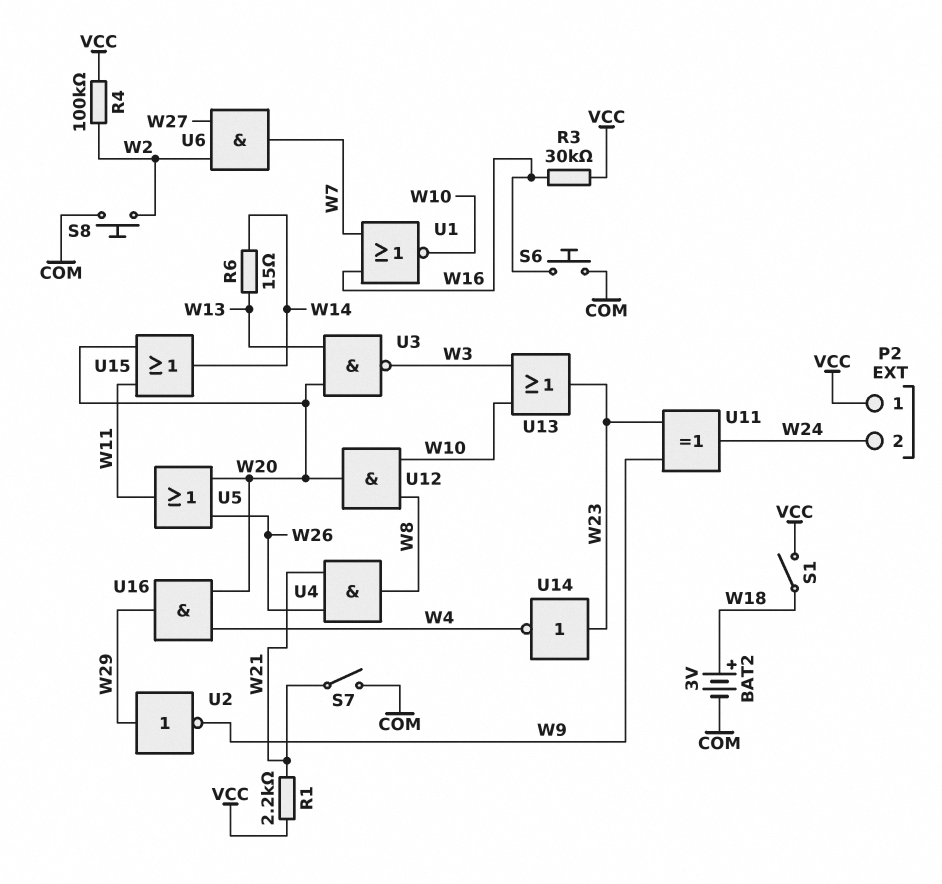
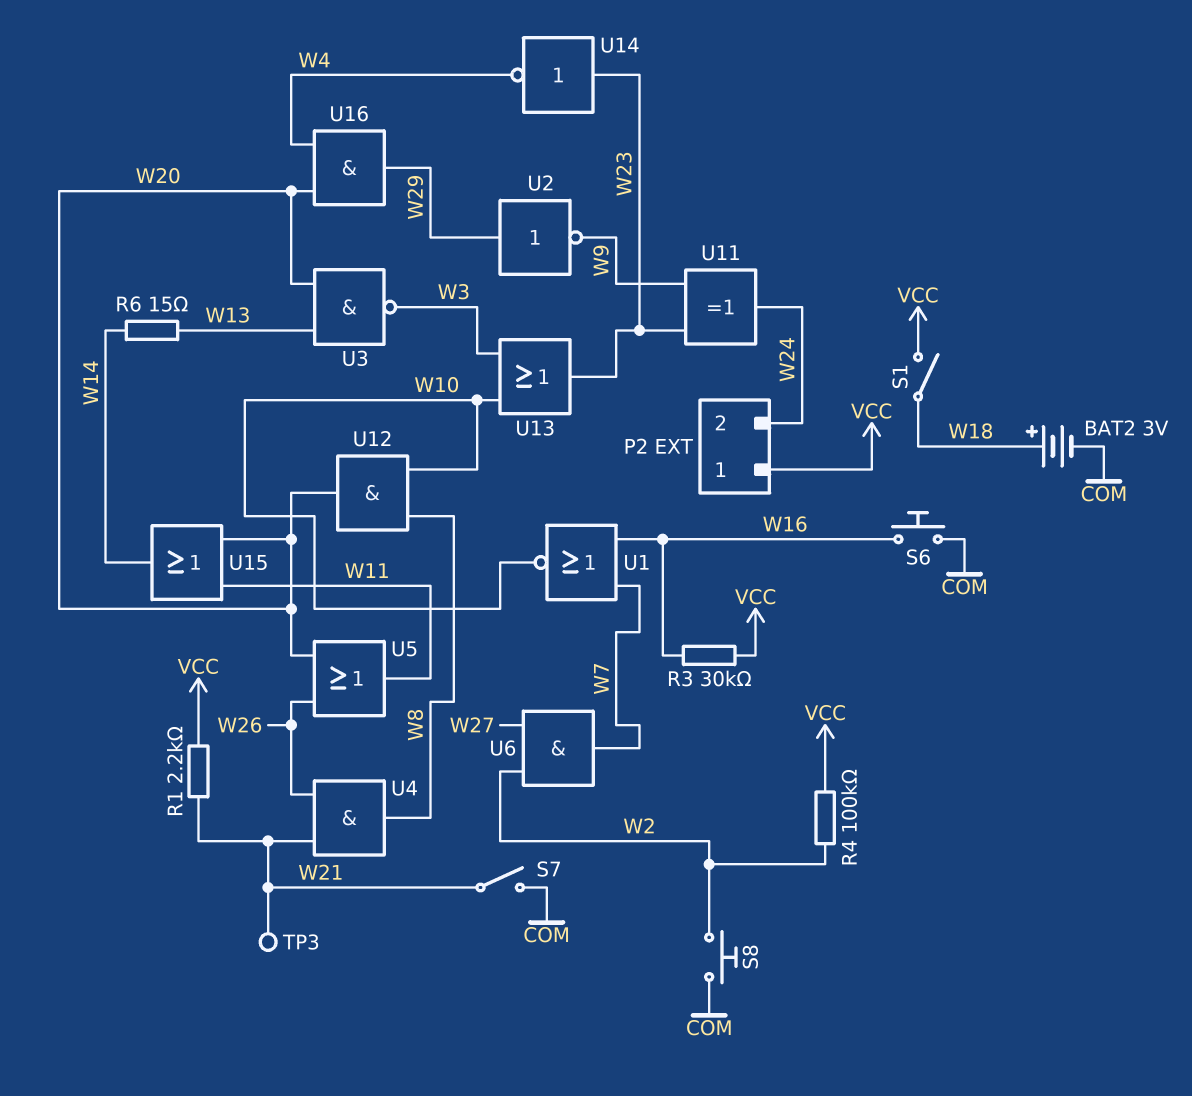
TP3: none -> test point (W21)

